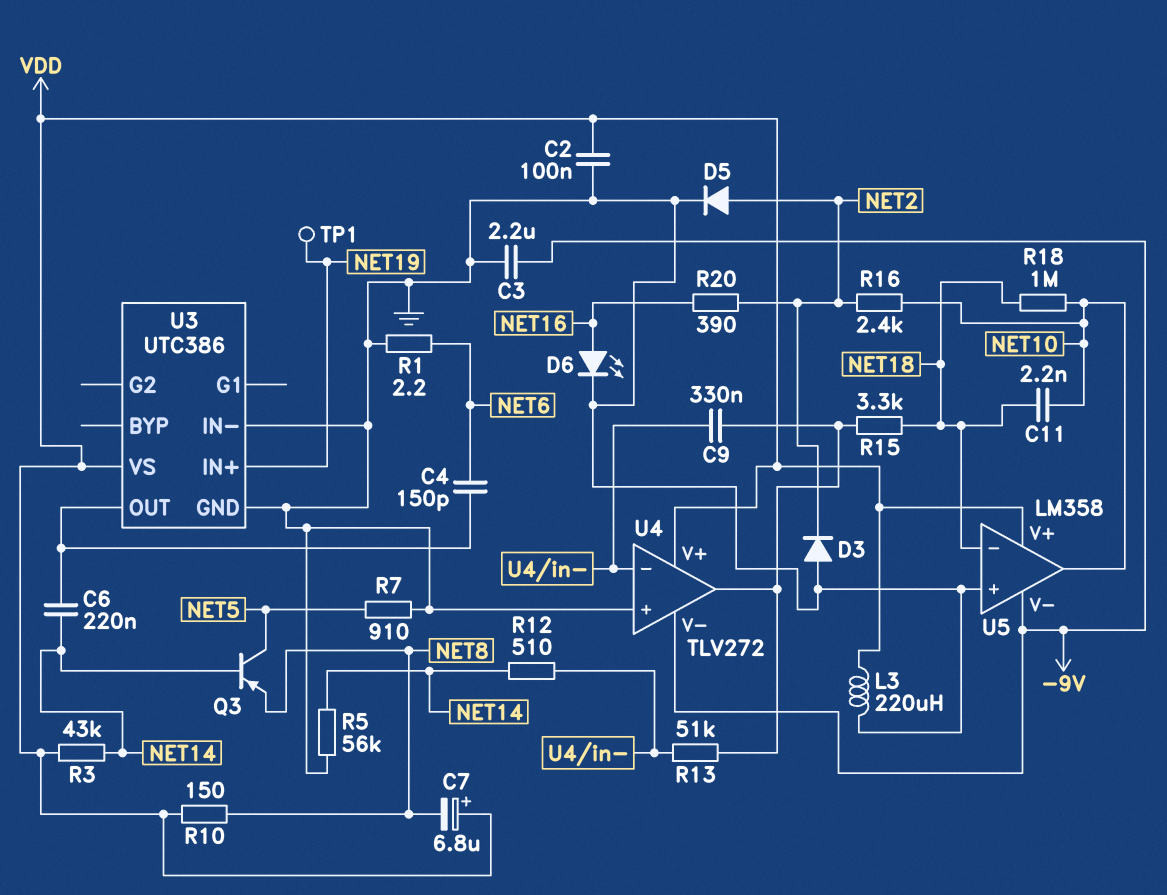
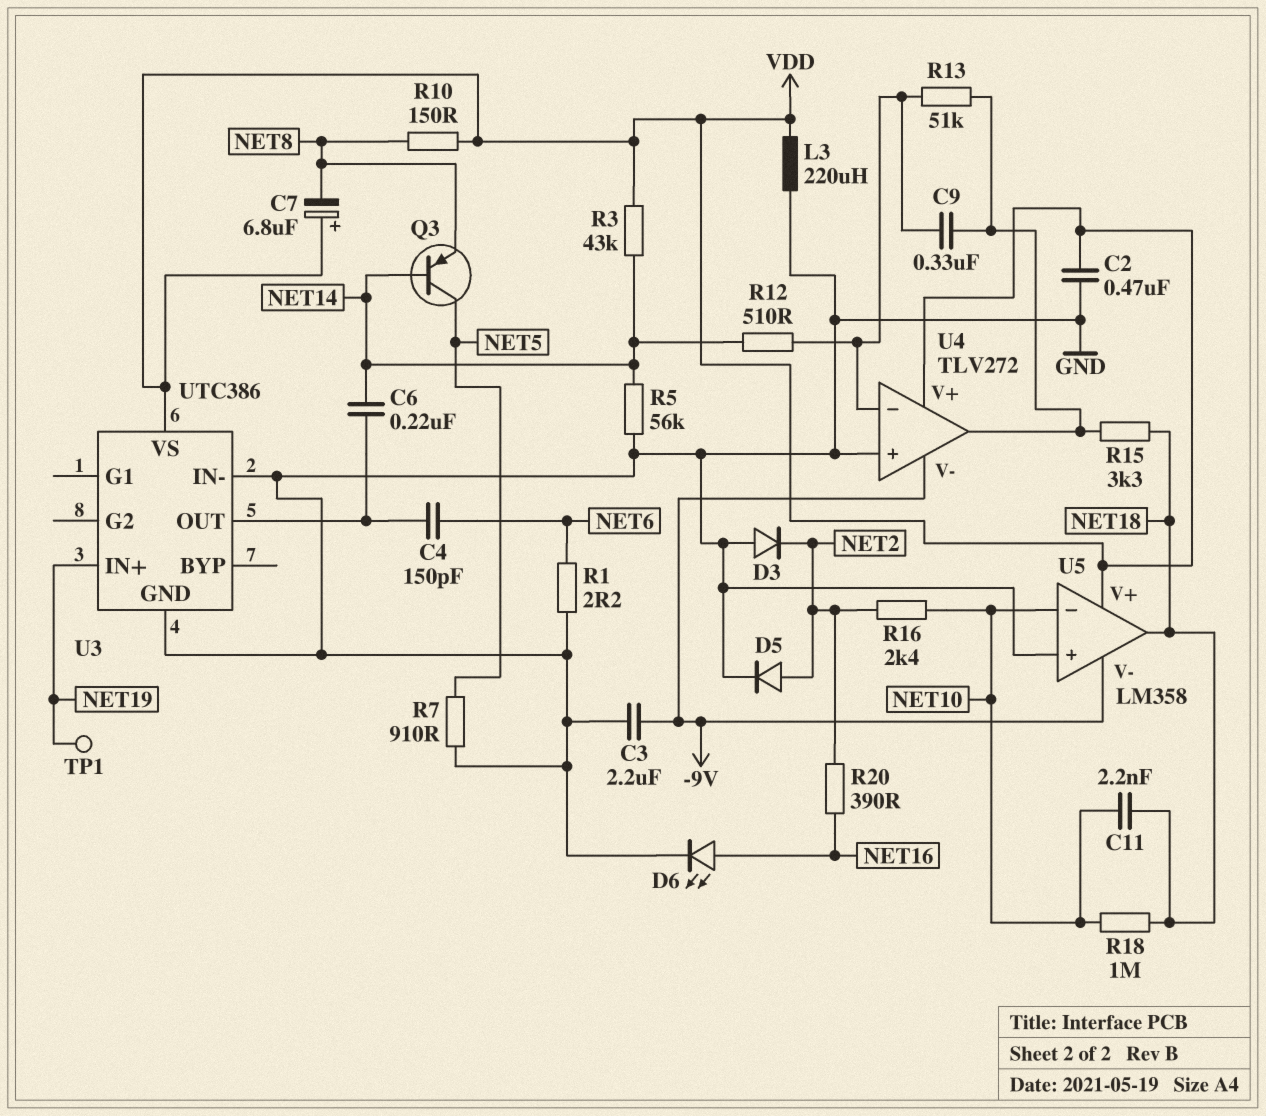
C2: 100nF (GND, VDD) -> 470nF (GND, VDD)
U5 pin in-: NET18 -> NET10
U5 pin out: NET10 -> NET18

